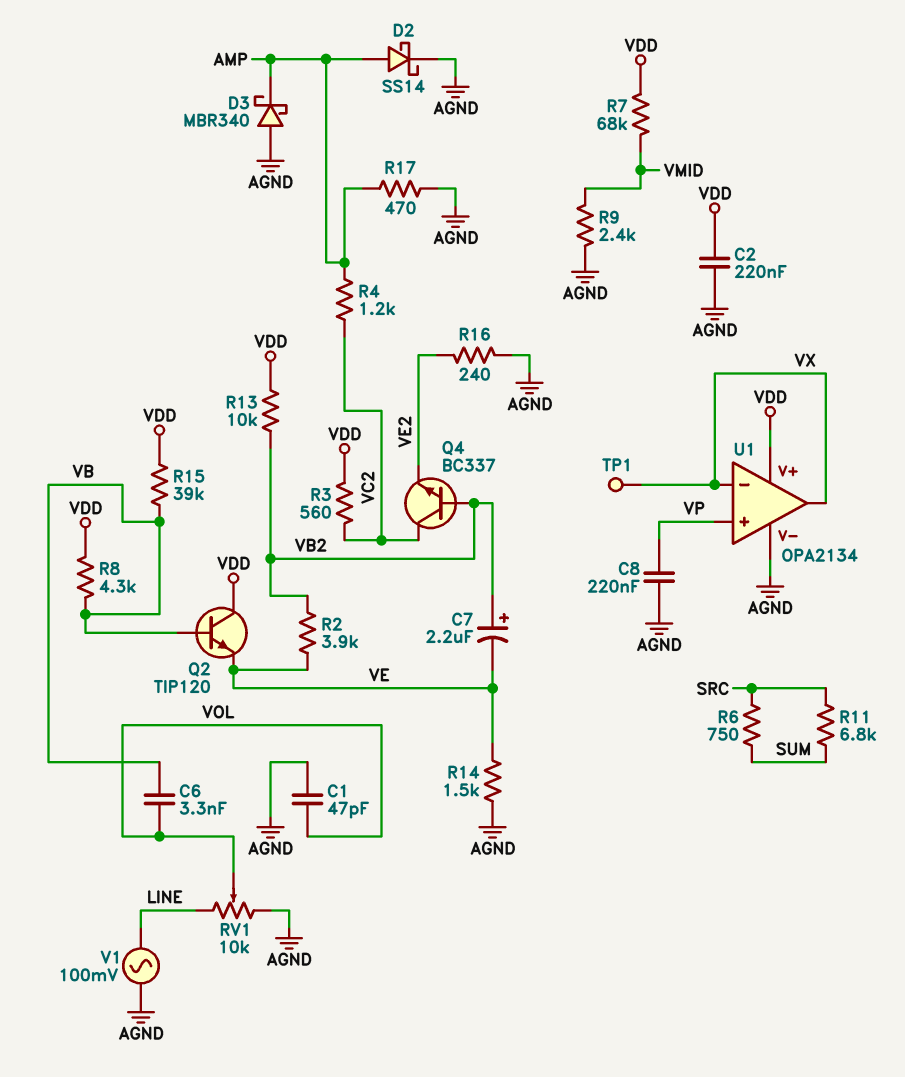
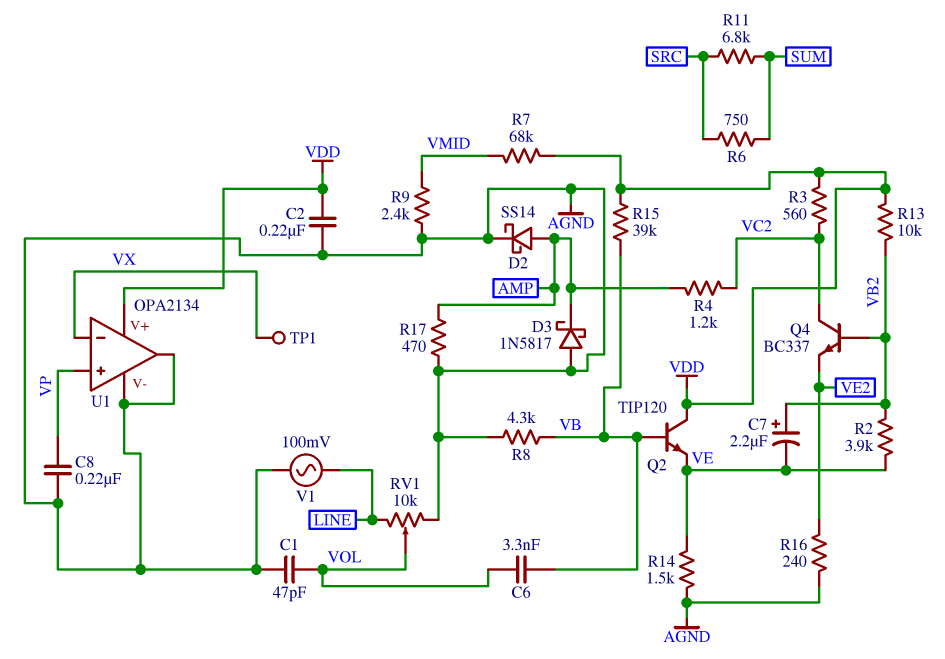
D3: schottky MBR340 (A AGND, K AMP) -> schottky 1N5817 (A AGND, K AMP)
R8: 4.3k (VB, VDD) -> 4.3k (AGND, VB)
U1 pin out: VX -> AGND

